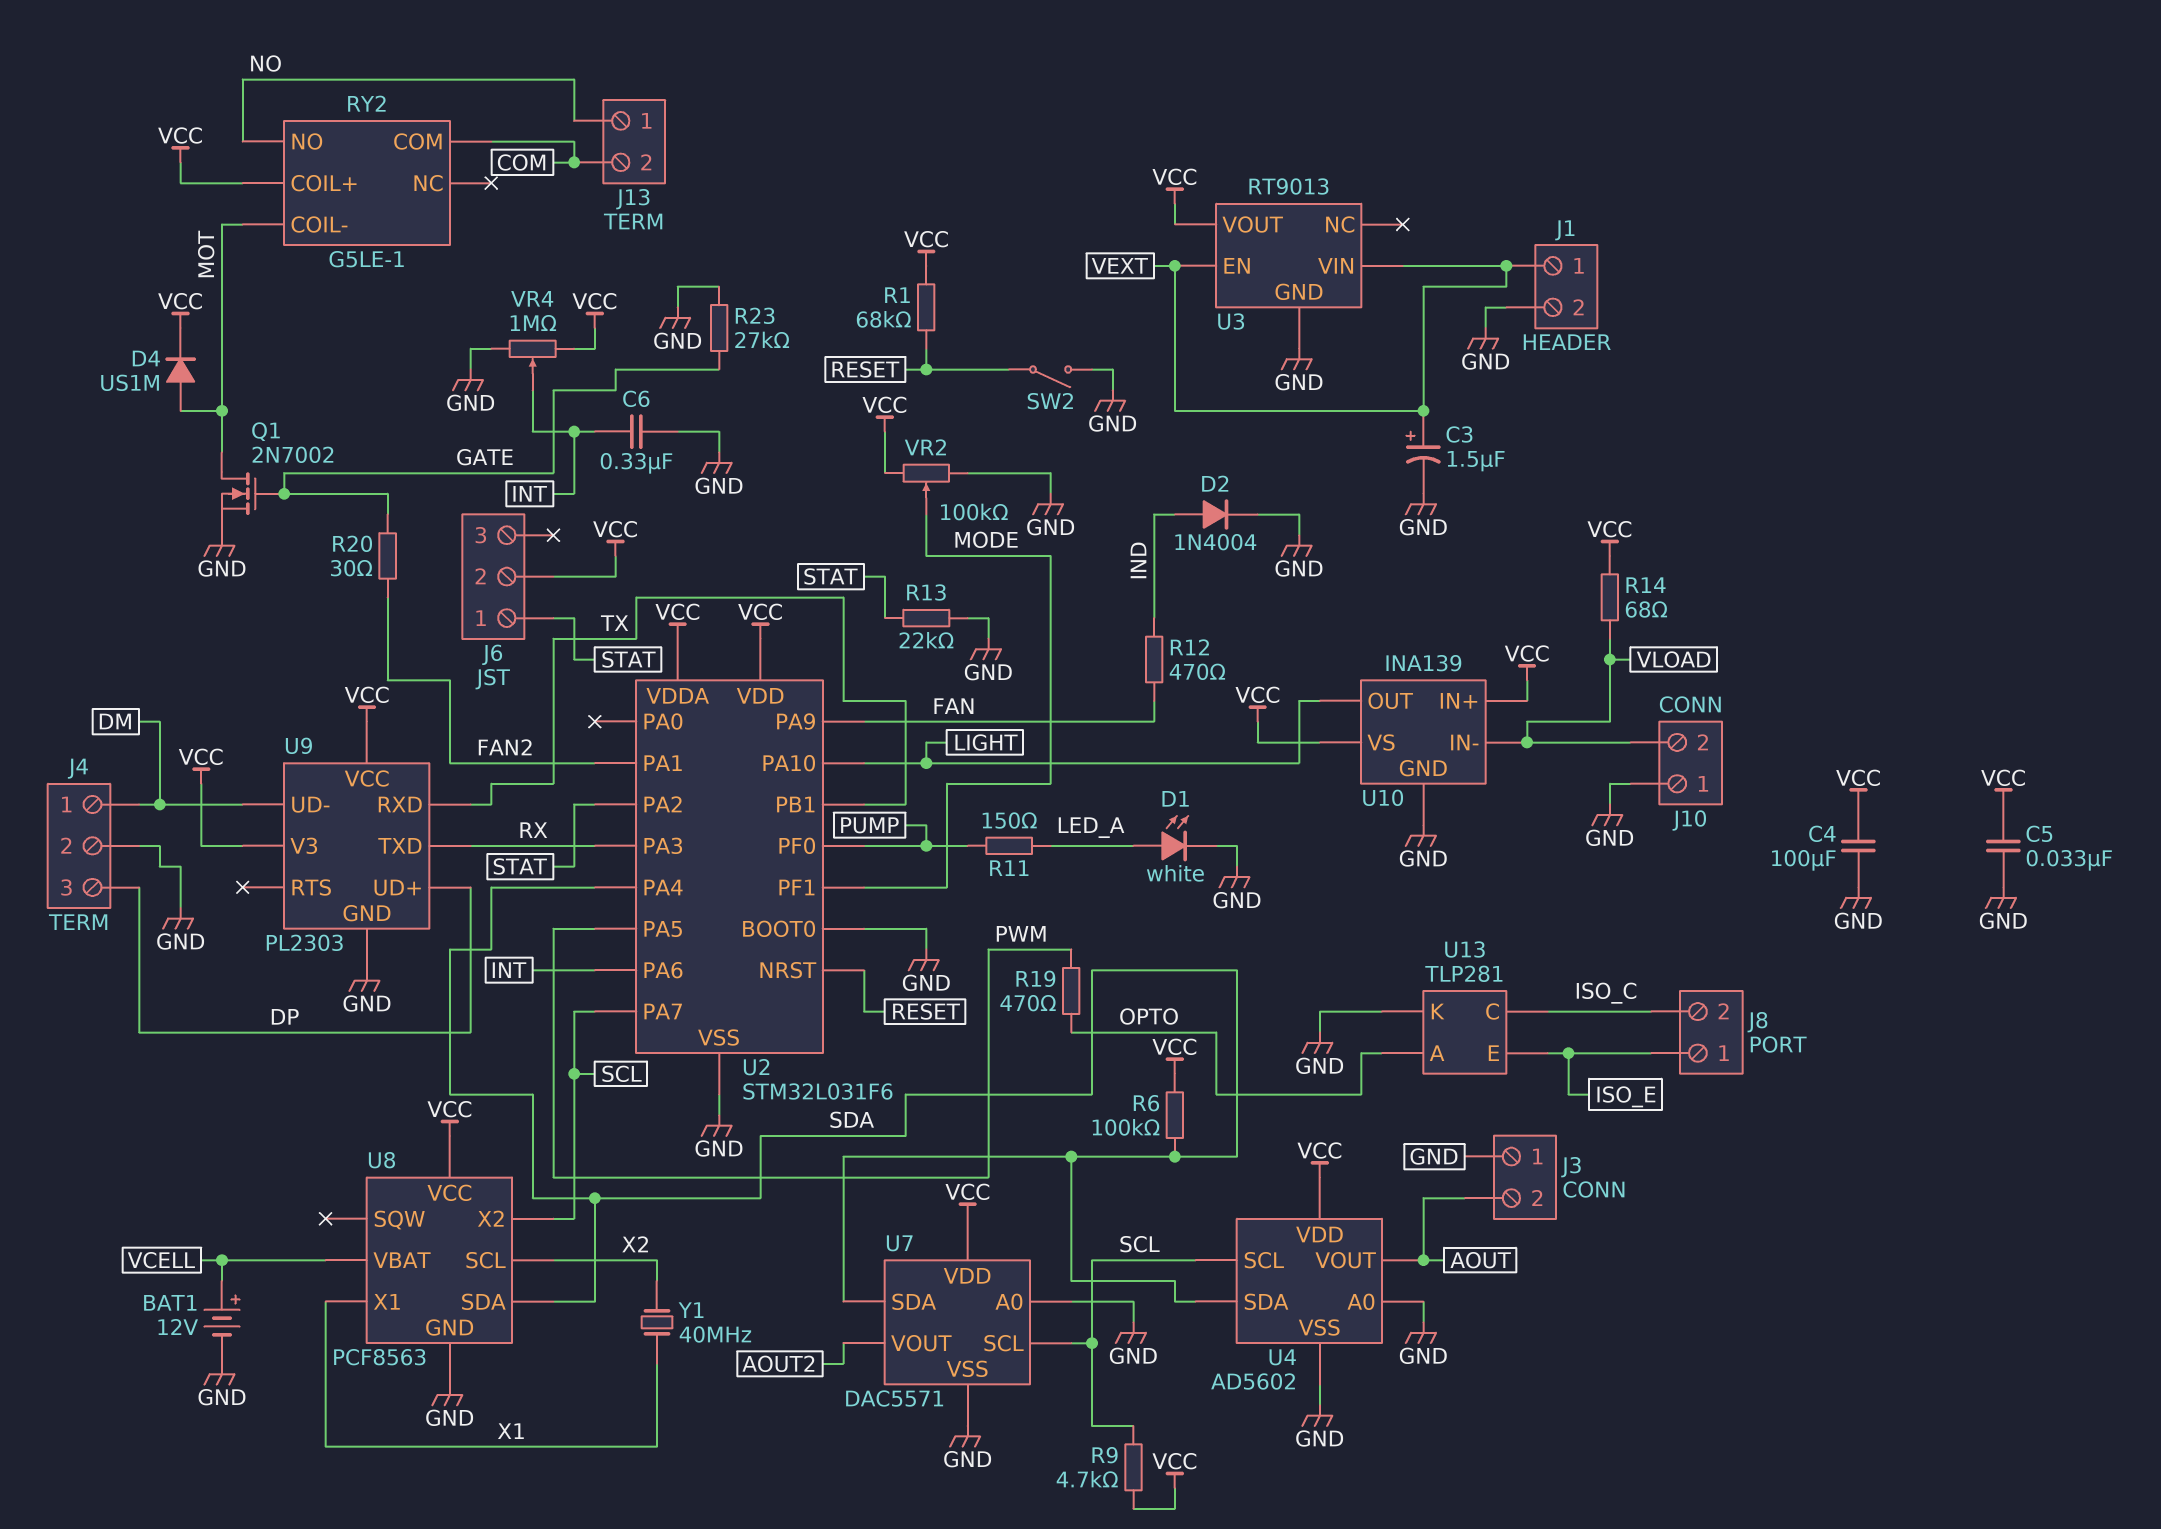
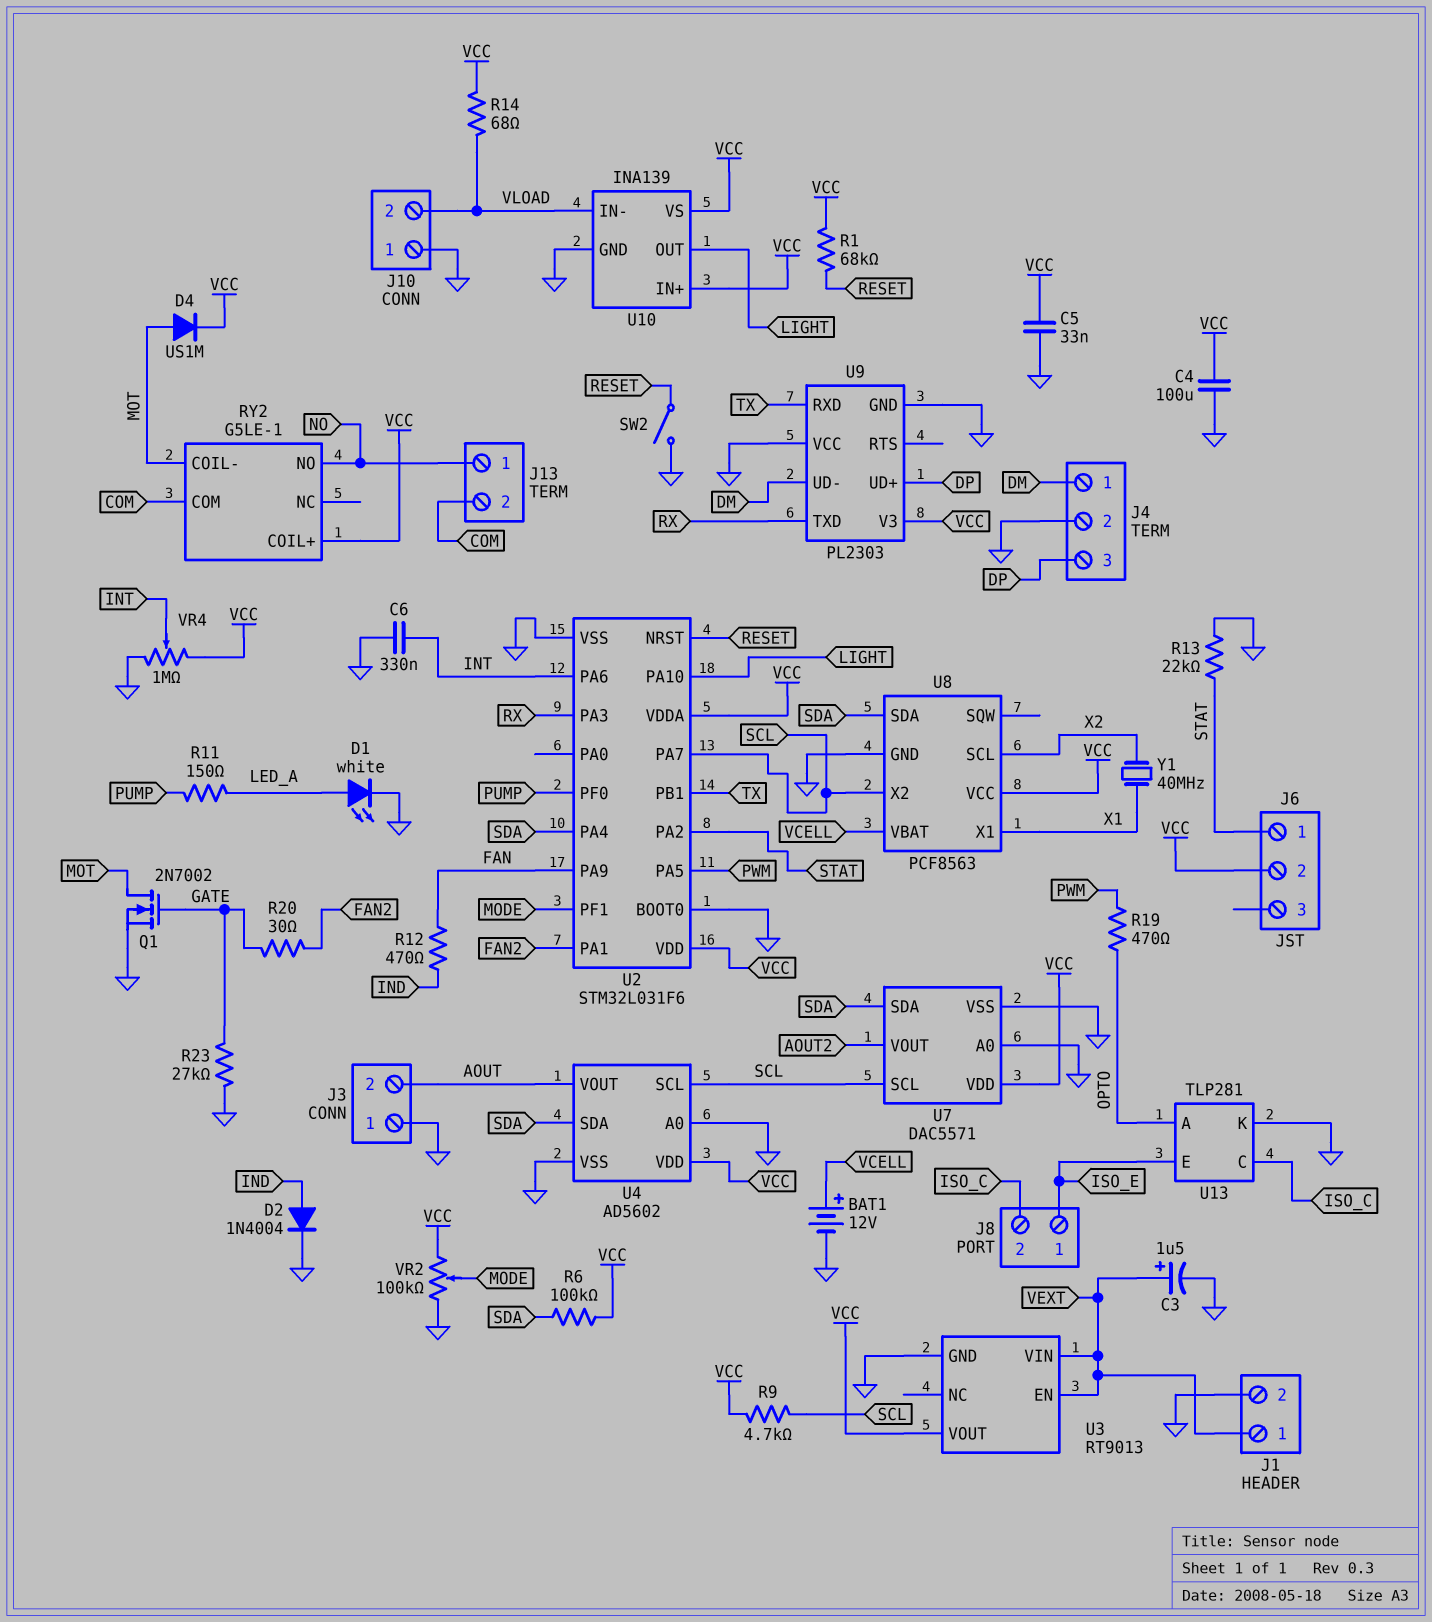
U9 pin VCC: VCC -> GND

